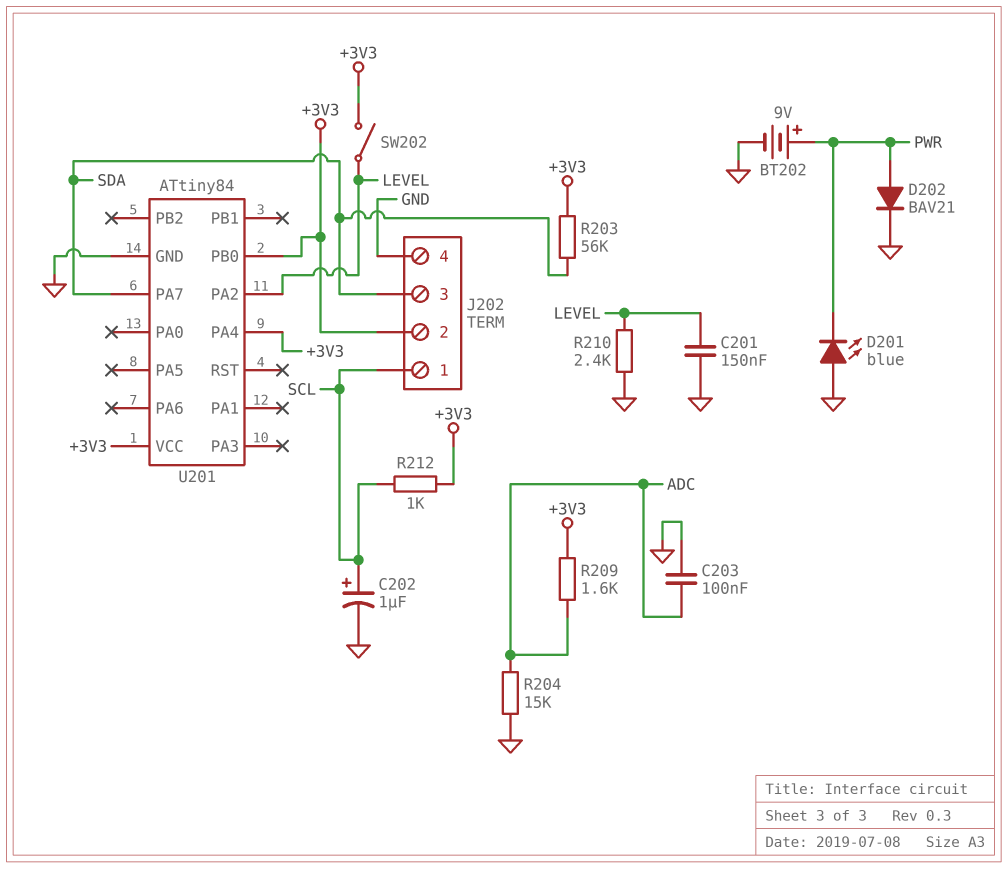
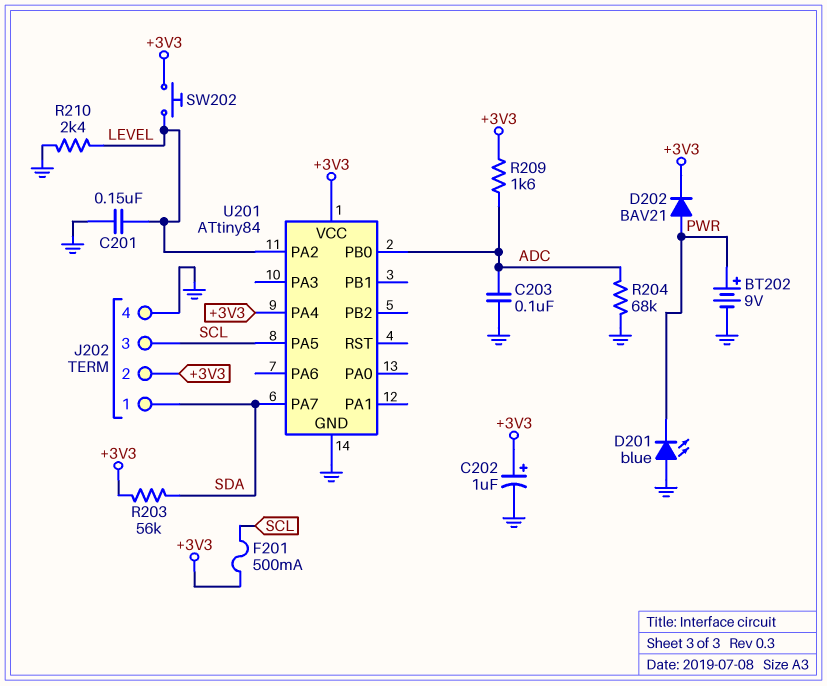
C202: 1uF (plus SCL, minus GND) -> 1uF (plus +3V3, minus GND)
D202: diode BAV21 (A PWR, K GND) -> diode BAV21 (A PWR, K +3V3)
F201: none -> 500mA (+3V3, SCL)
J202 pin 1: SCL -> SDA
J202 pin 3: SDA -> SCL
R204: 15k (ADC, GND) -> 68k (ADC, GND)
R212: 1k (+3V3, SCL) -> none
SW202: switch (+3V3, LEVEL) -> button (+3V3, LEVEL)
U201 pin PA5: none -> SCL
U201 pin PB0: +3V3 -> ADC

